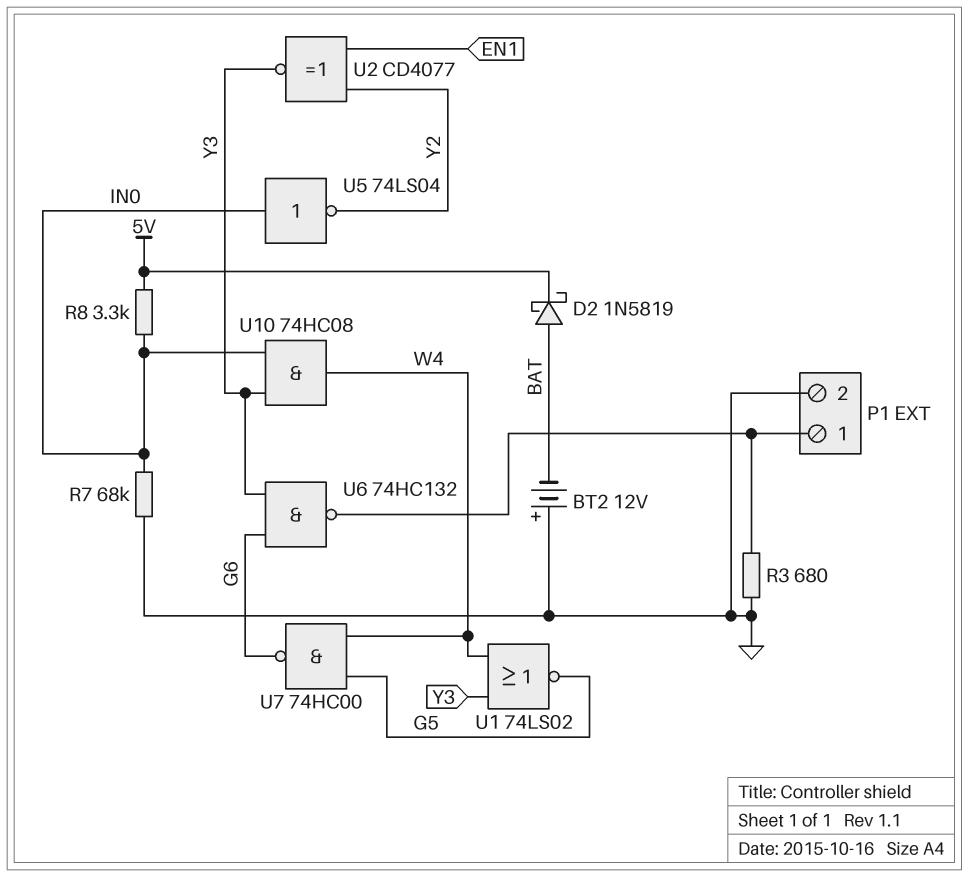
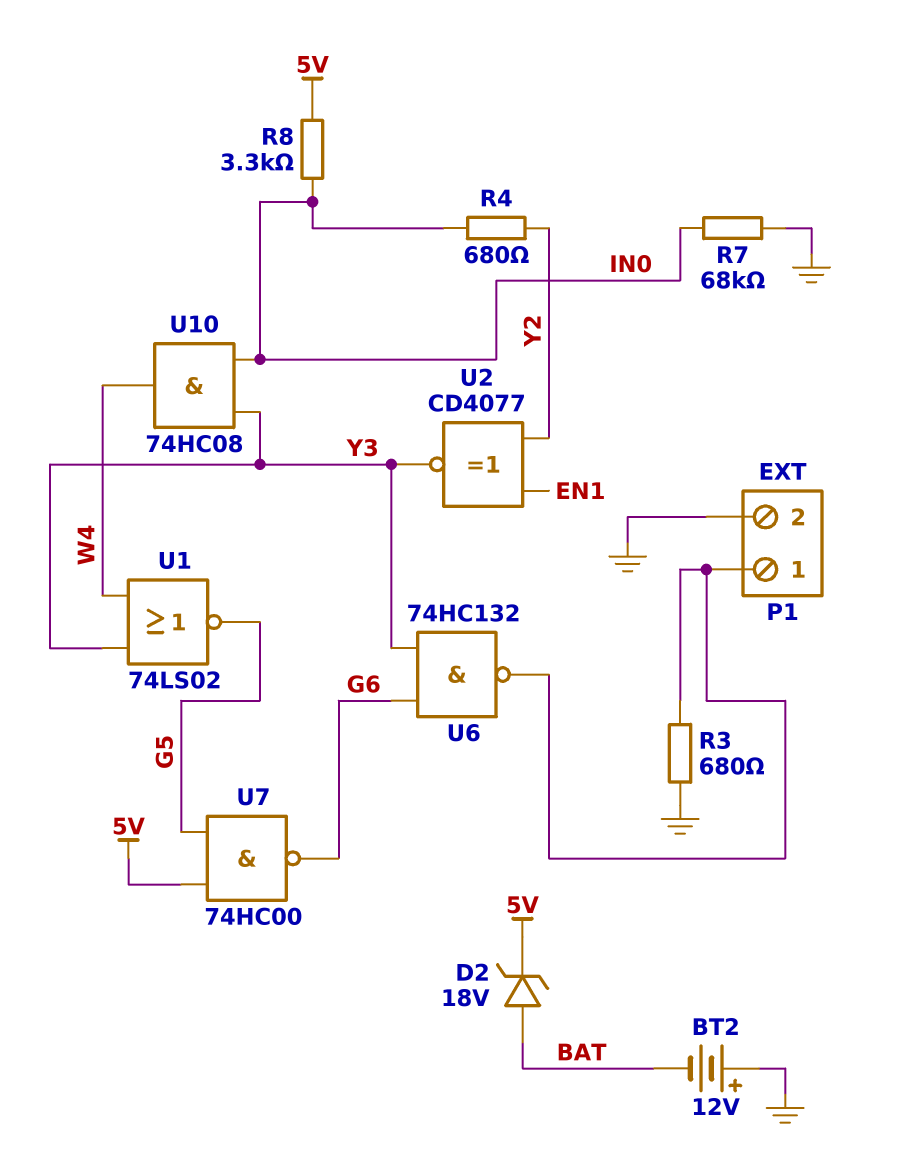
D2: schottky 1N5819 (A BAT, K 5V) -> zener 18V (A BAT, K 5V)
R4: none -> 680 (IN0, Y2)
U5: NOT 74LS04 (in IN0, out Y2) -> none
U7: NAND 74HC00 (in G5, in W4, out G6) -> NAND 74HC00 (in 5V, in G5, out G6)

